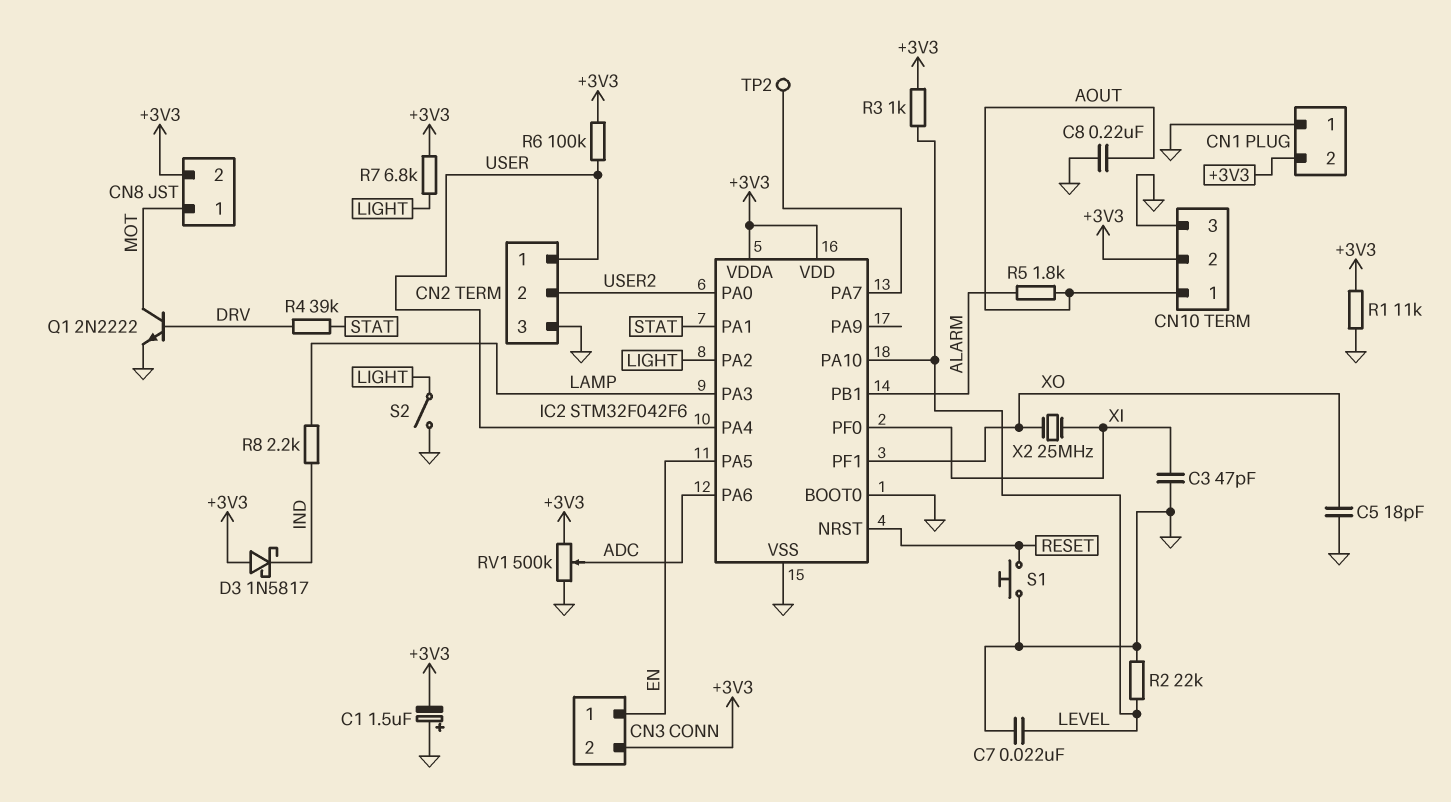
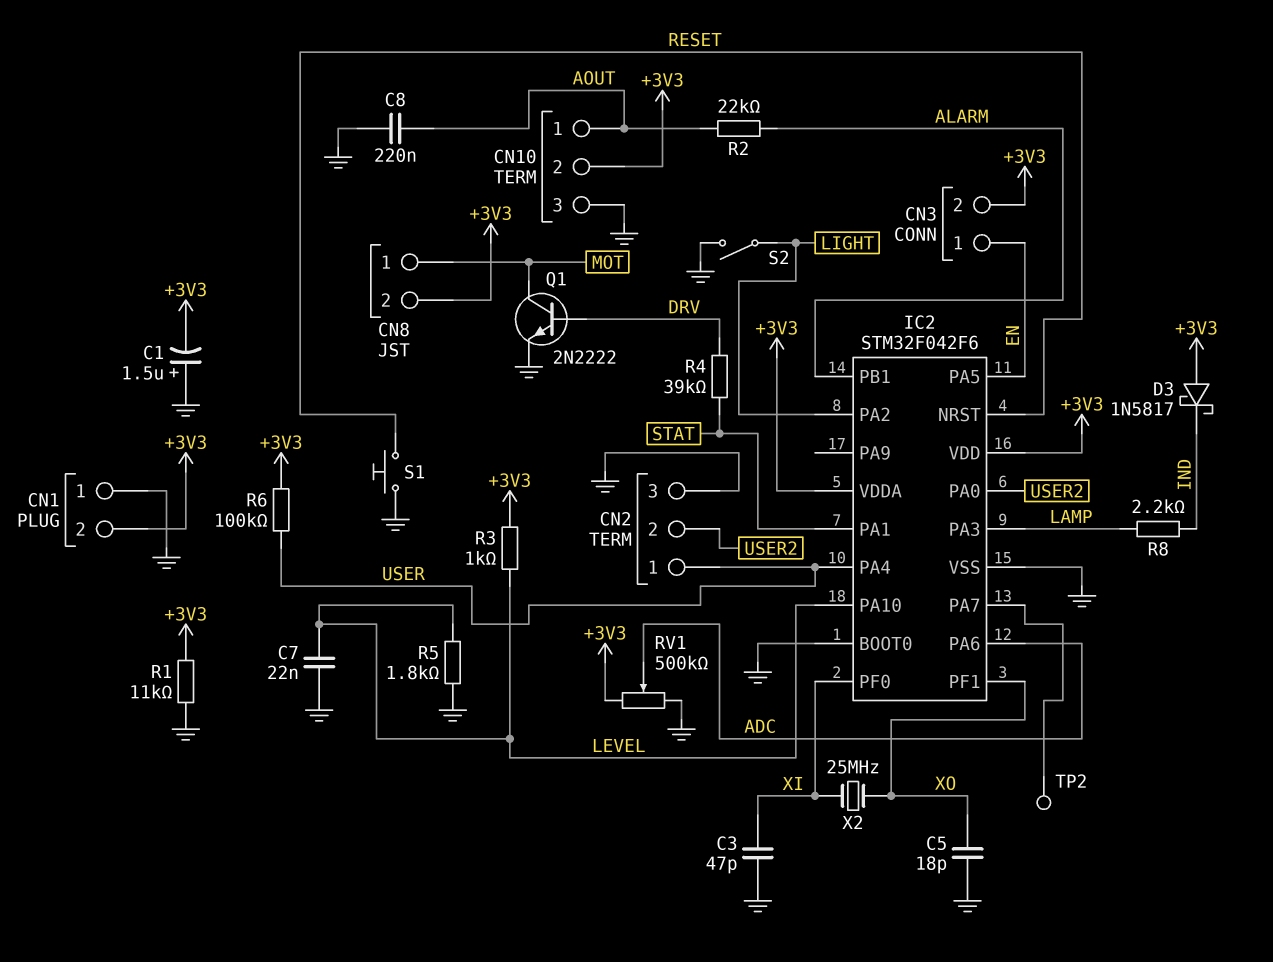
R2: 22k (GND, LEVEL) -> 22k (ALARM, AOUT)
R5: 1.8k (ALARM, AOUT) -> 1.8k (GND, LEVEL)
R7: 6.8k (+3V3, LIGHT) -> none

